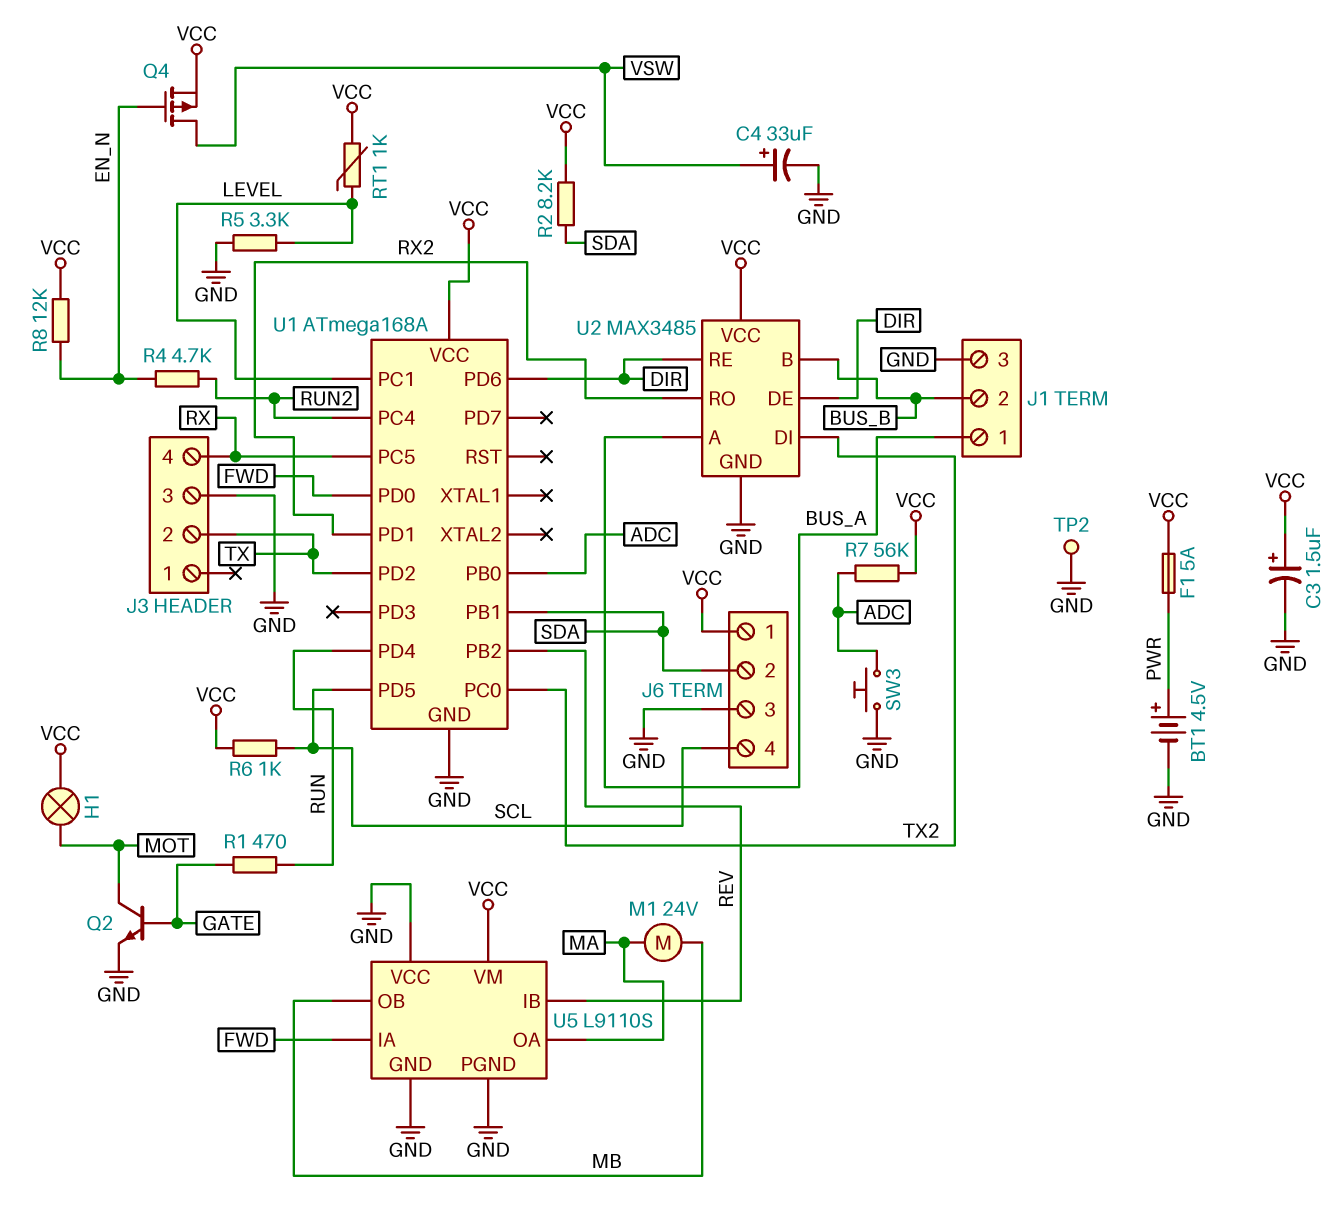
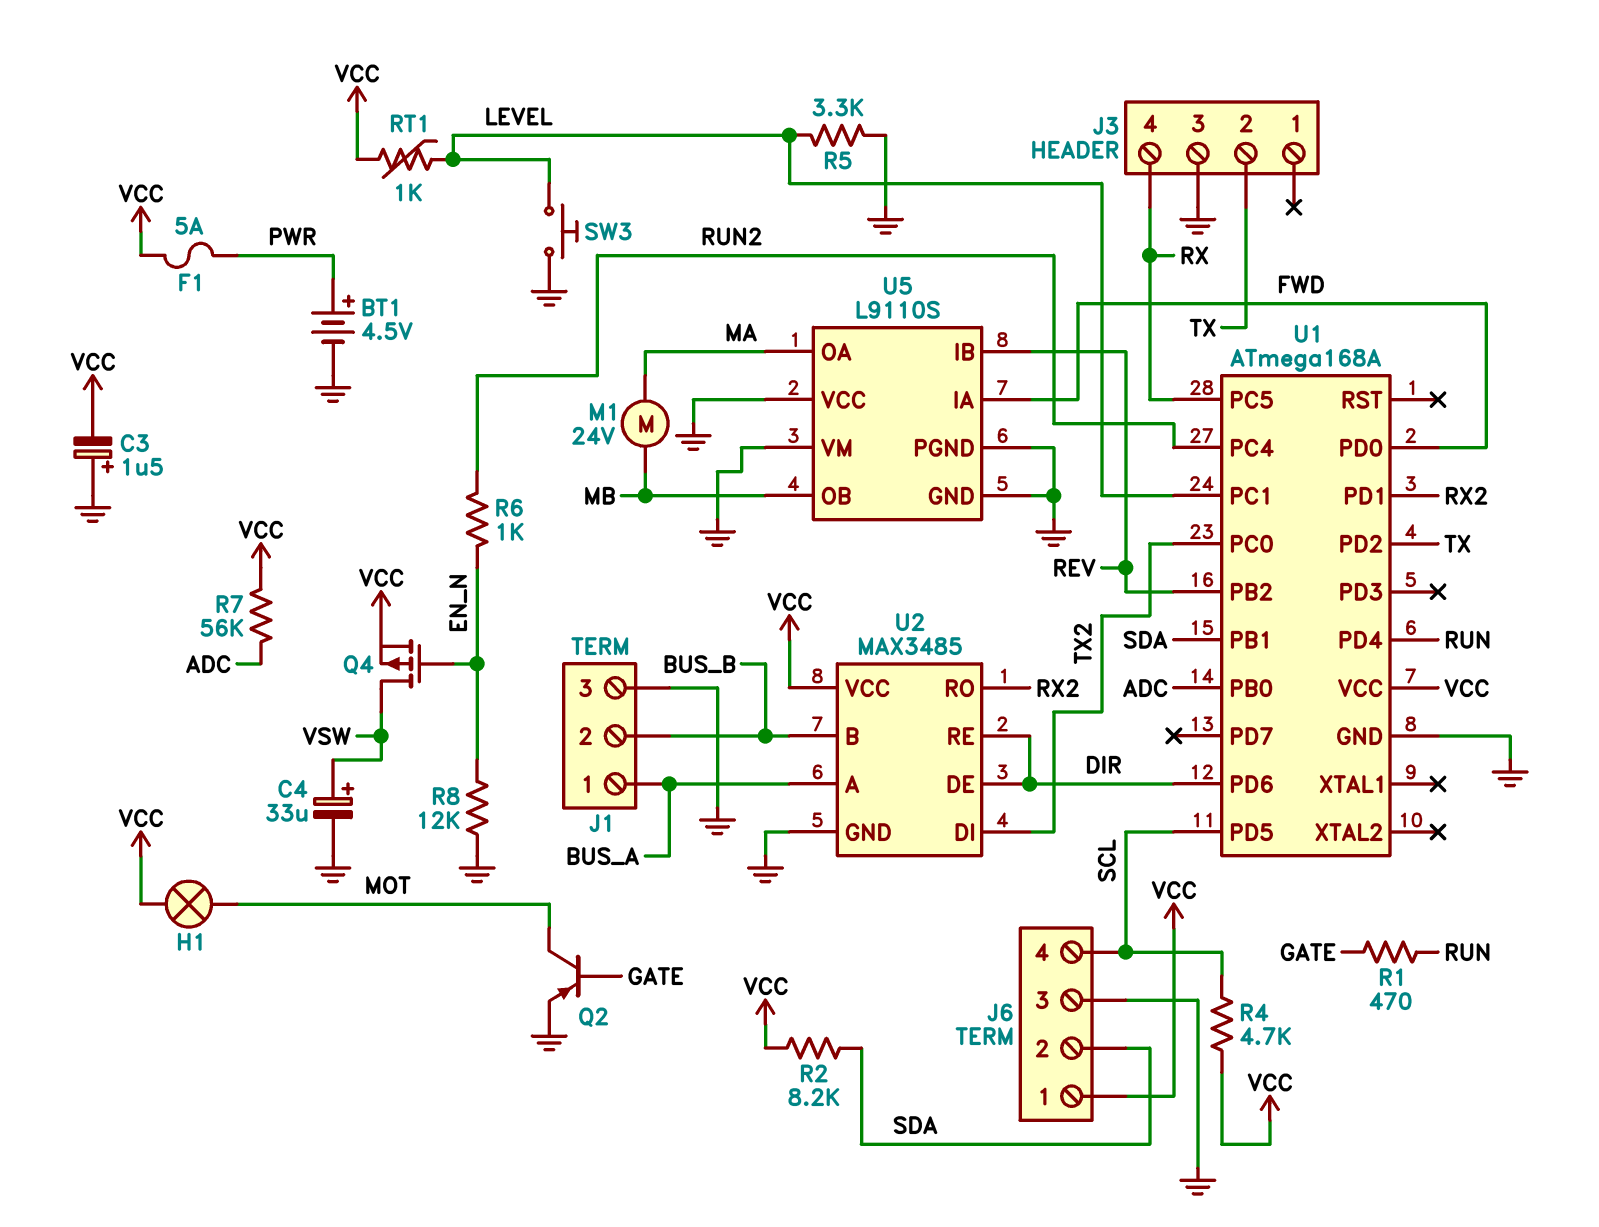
C3: 1.5uF (plus VCC, minus GND) -> 1.5uF (plus GND, minus VCC)
Q2: NPN (B GATE, C MOT, E GND) -> PNP (B GATE, C MOT, E GND)
R4: 4.7k (EN_N, RUN2) -> 4.7k (SCL, VCC)
R6: 1k (SCL, VCC) -> 1k (EN_N, RUN2)
R8: 12k (EN_N, VCC) -> 12k (EN_N, GND)
SW3: button (ADC, GND) -> button (GND, LEVEL)
TP2: test point (GND) -> none
U5 pin VM: VCC -> GND

